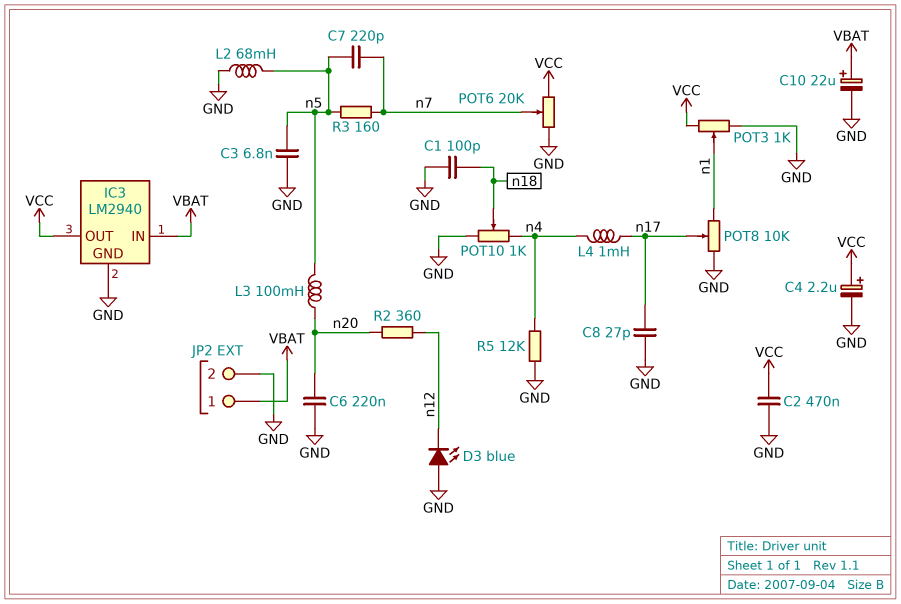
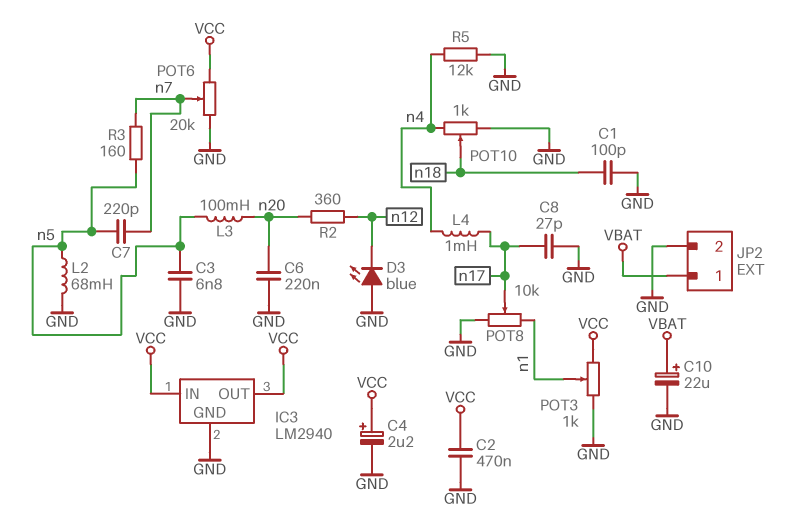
IC3 pin IN: VBAT -> VCC

